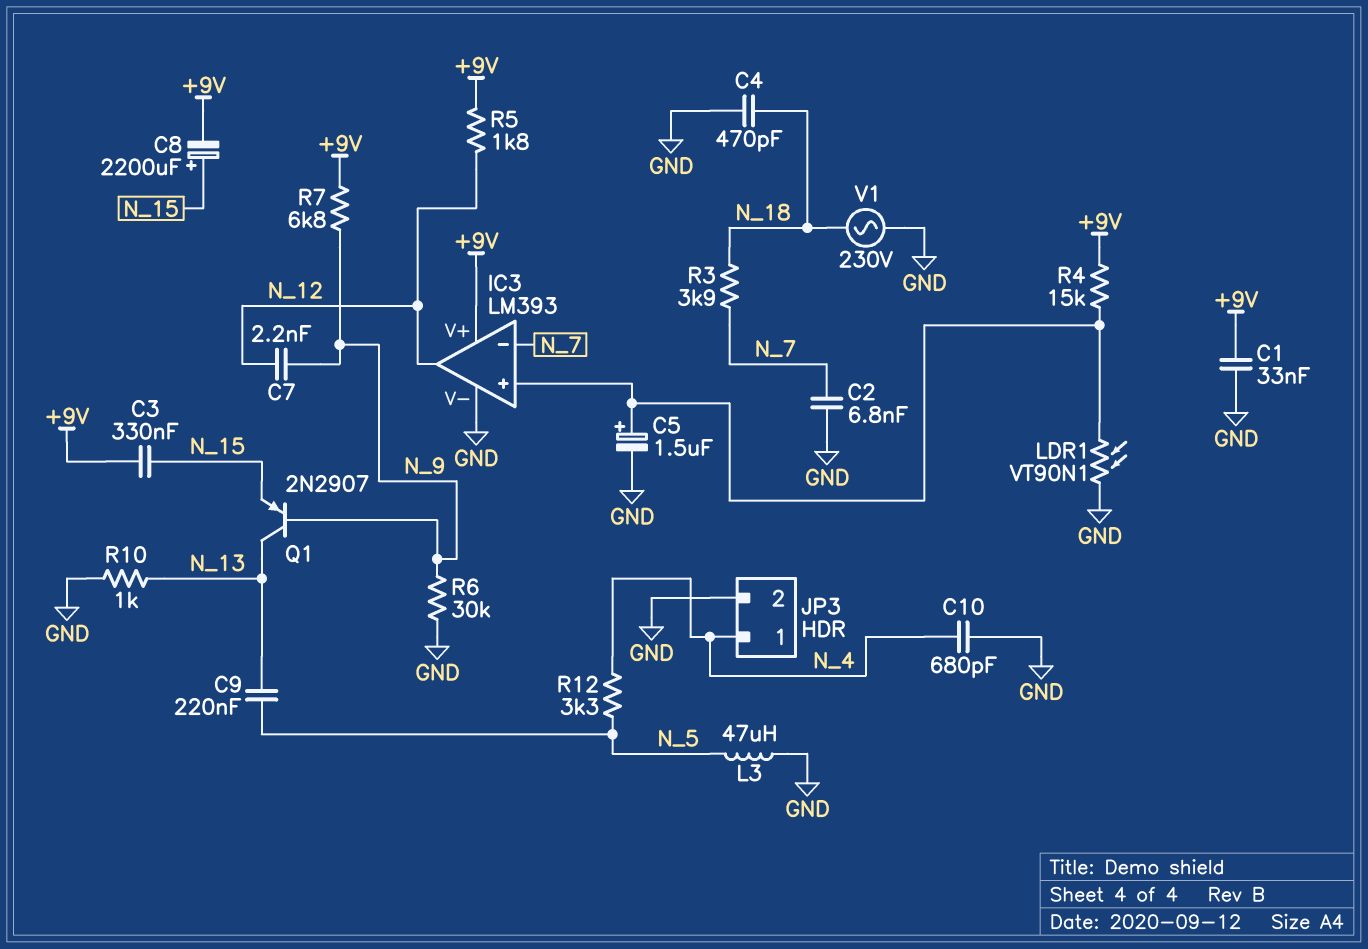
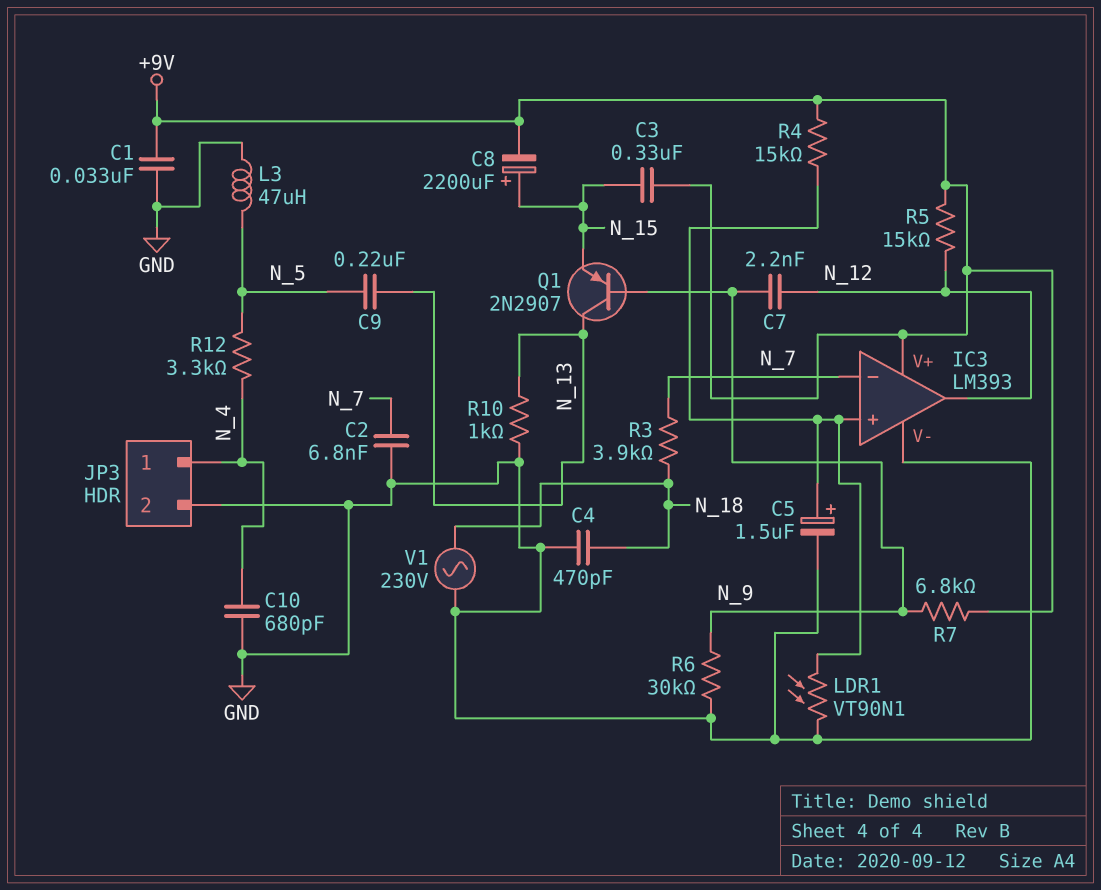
R5: 1.8k (+9V, N_12) -> 15k (+9V, N_12)

